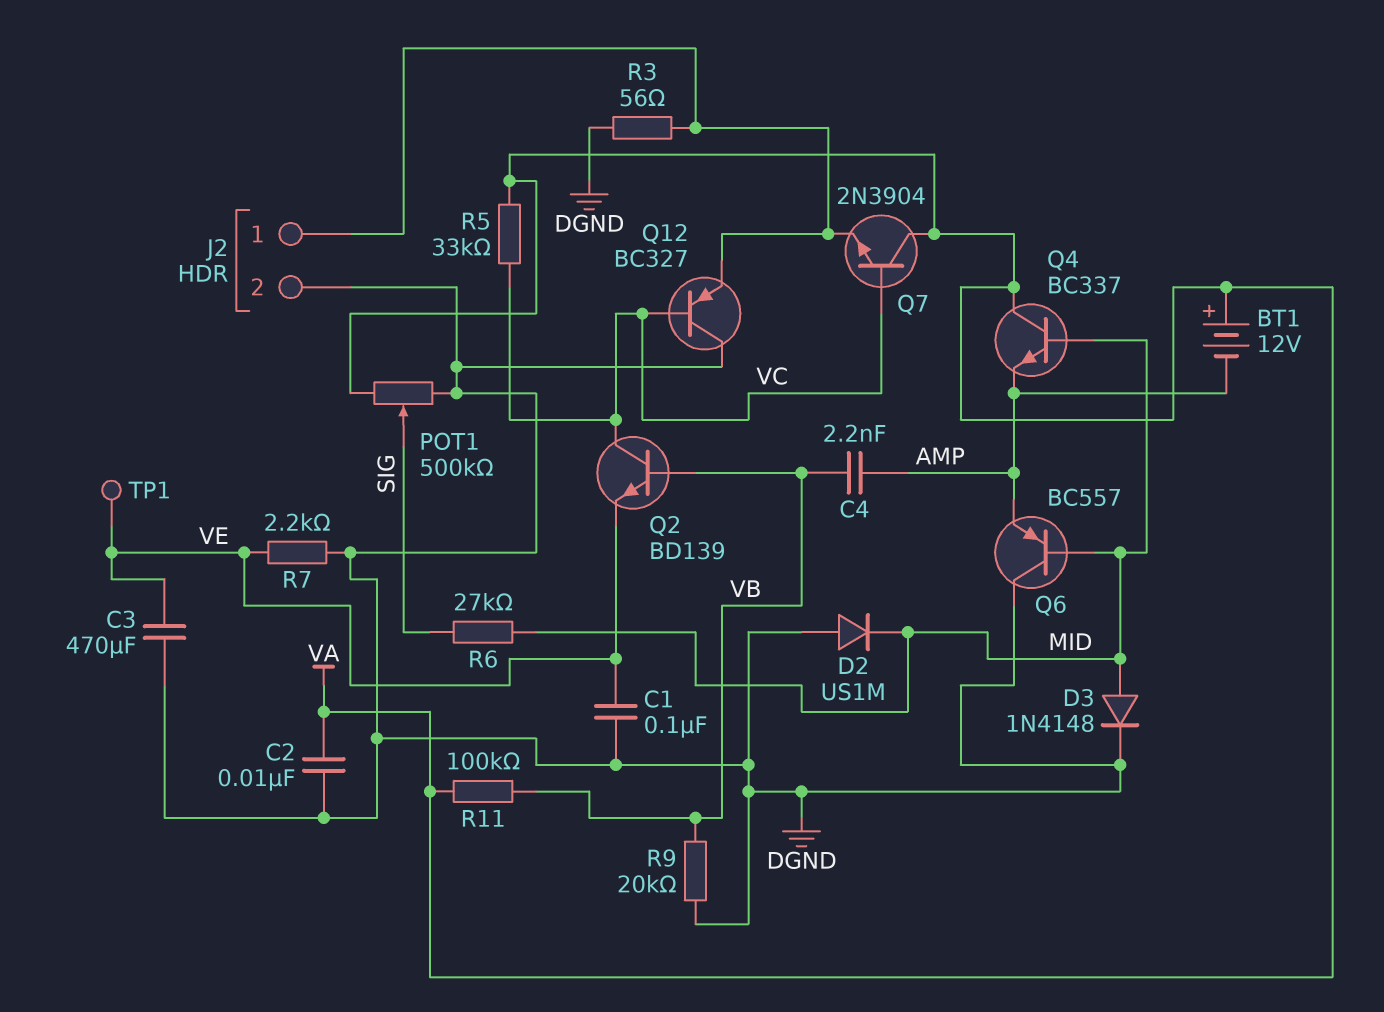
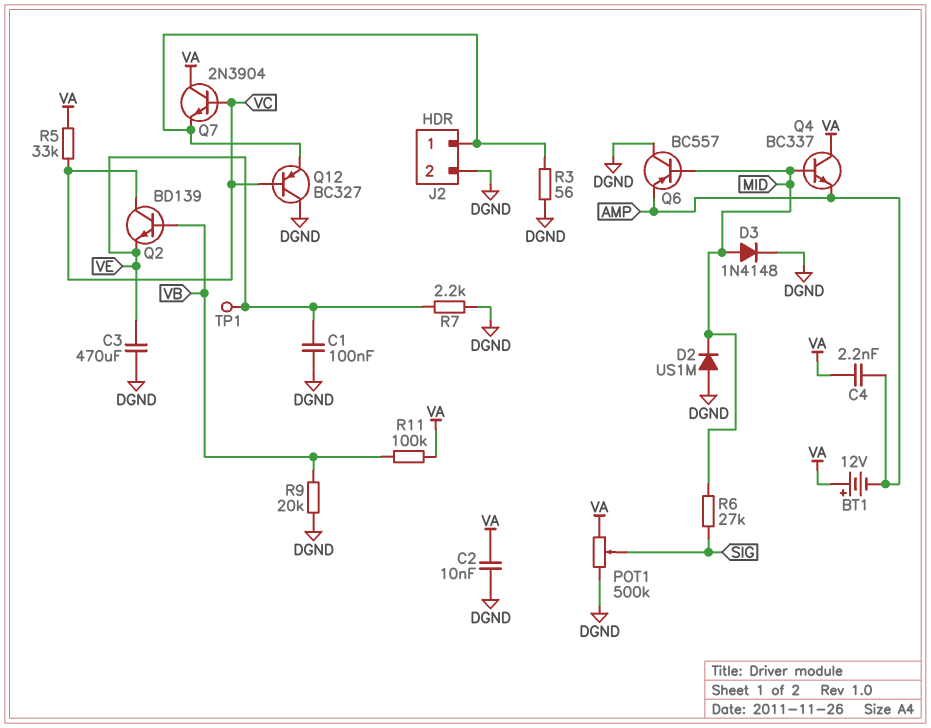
C4: 2.2nF (AMP, VB) -> 2.2nF (AMP, VA)

